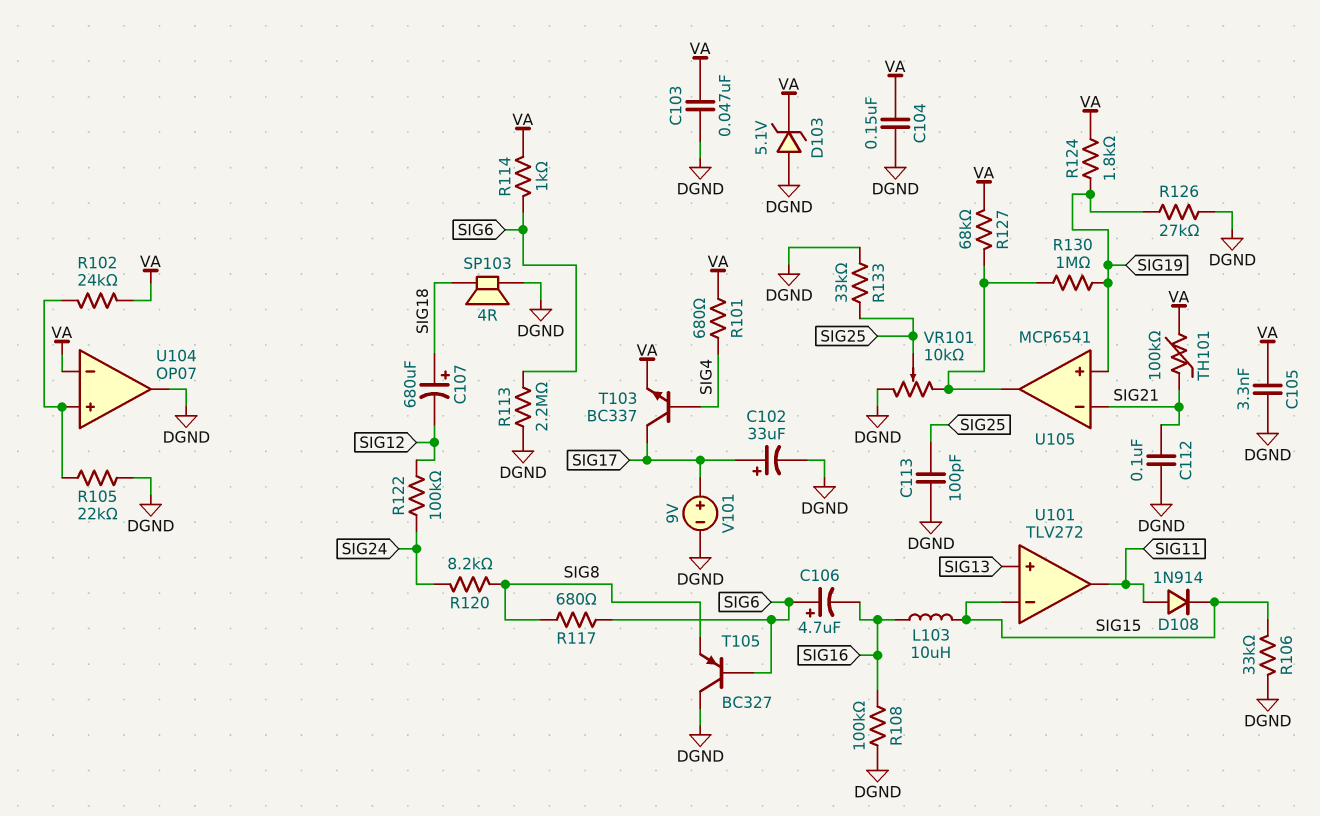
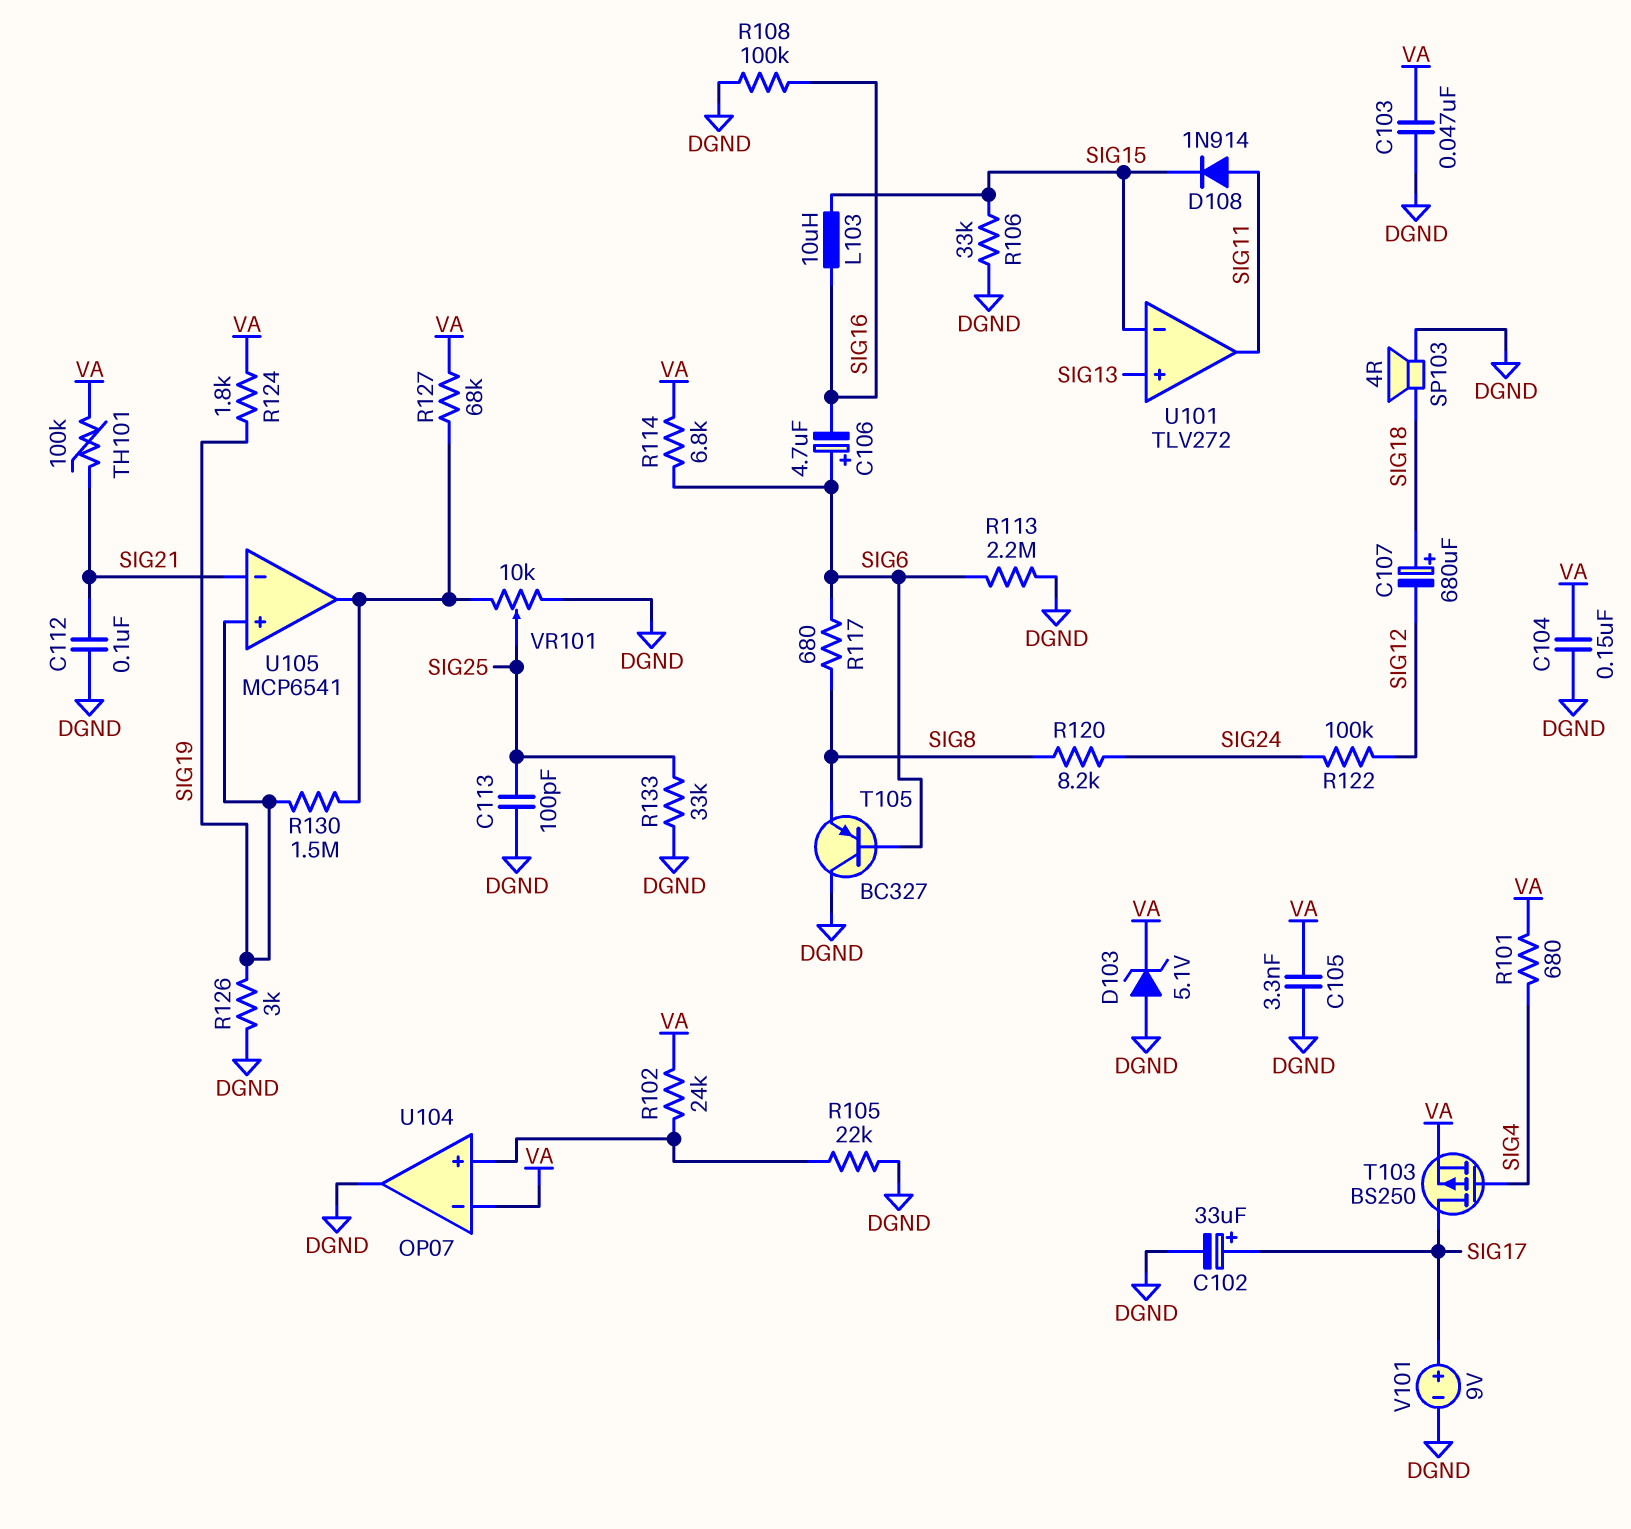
R114: 1k (SIG6, VA) -> 6.8k (SIG6, VA)
R126: 27k (DGND, SIG19) -> 3k (DGND, SIG19)
R130: 1M (SIG19, U105/out) -> 1.5M (SIG19, U105/out)
T103: NPN BC337 (B SIG4, C SIG17, E VA) -> PMOS BS250 (G SIG4, D SIG17, S VA)

